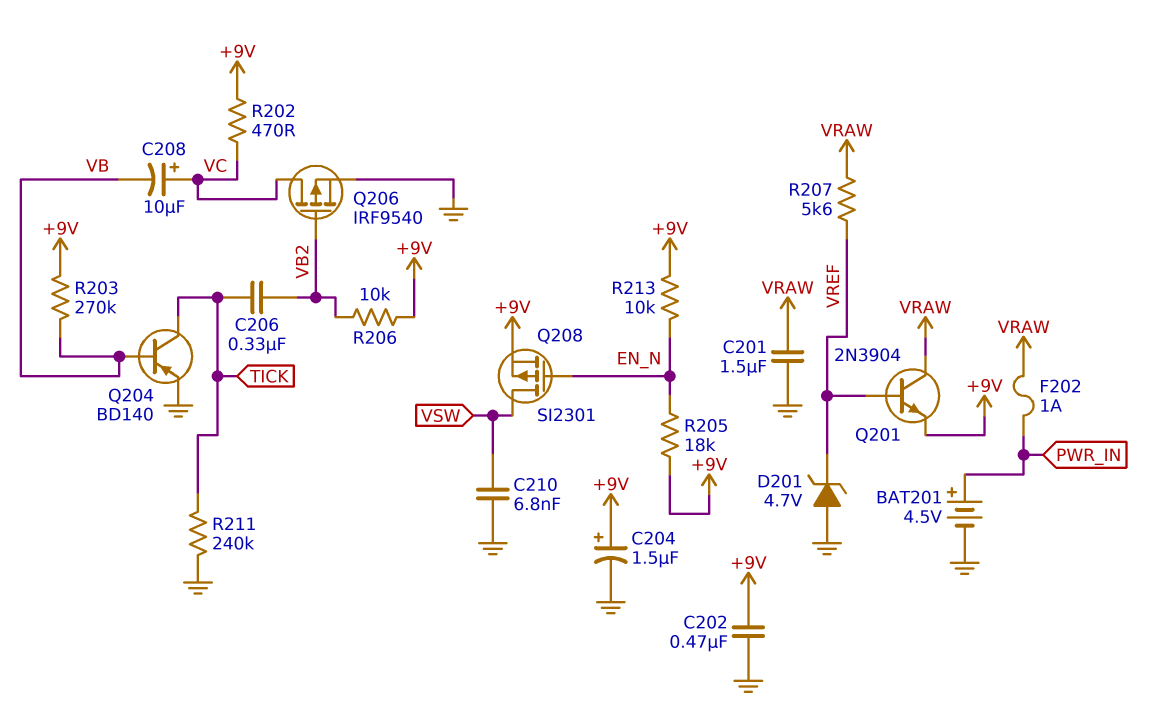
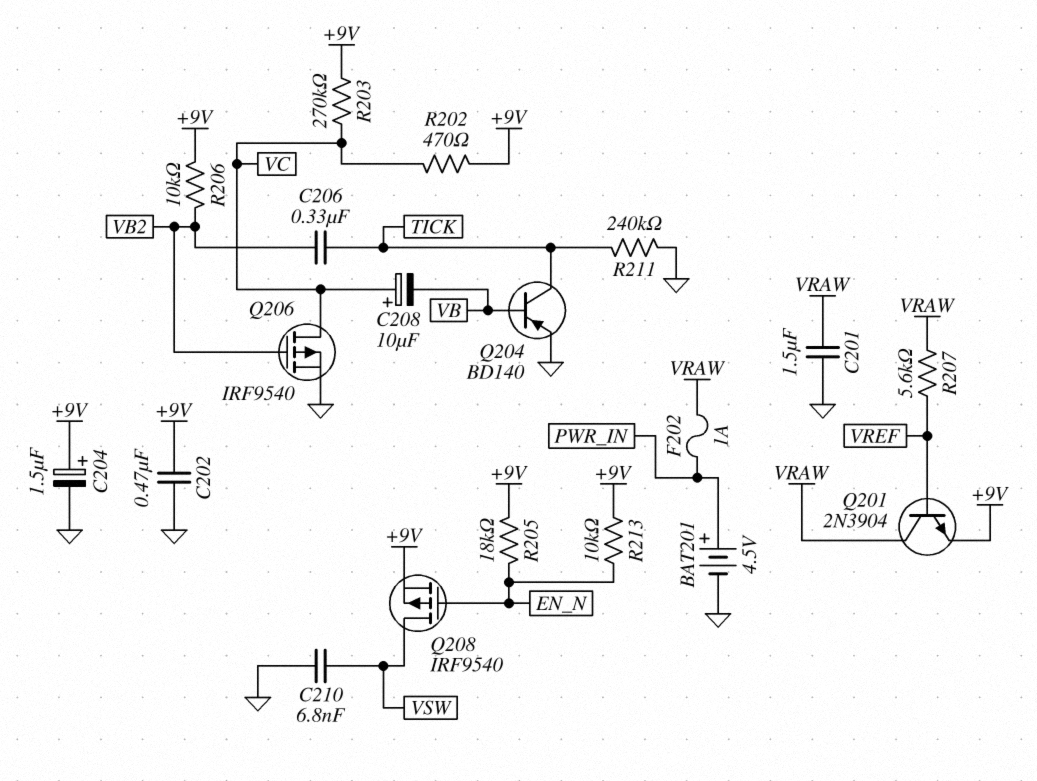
D201: zener 4.7V (A GND, K VREF) -> none
Q208: PMOS SI2301 (G EN_N, D VSW, S +9V) -> PMOS IRF9540 (G EN_N, D VSW, S +9V)
R203: 270k (+9V, VB) -> 270k (+9V, VC)

